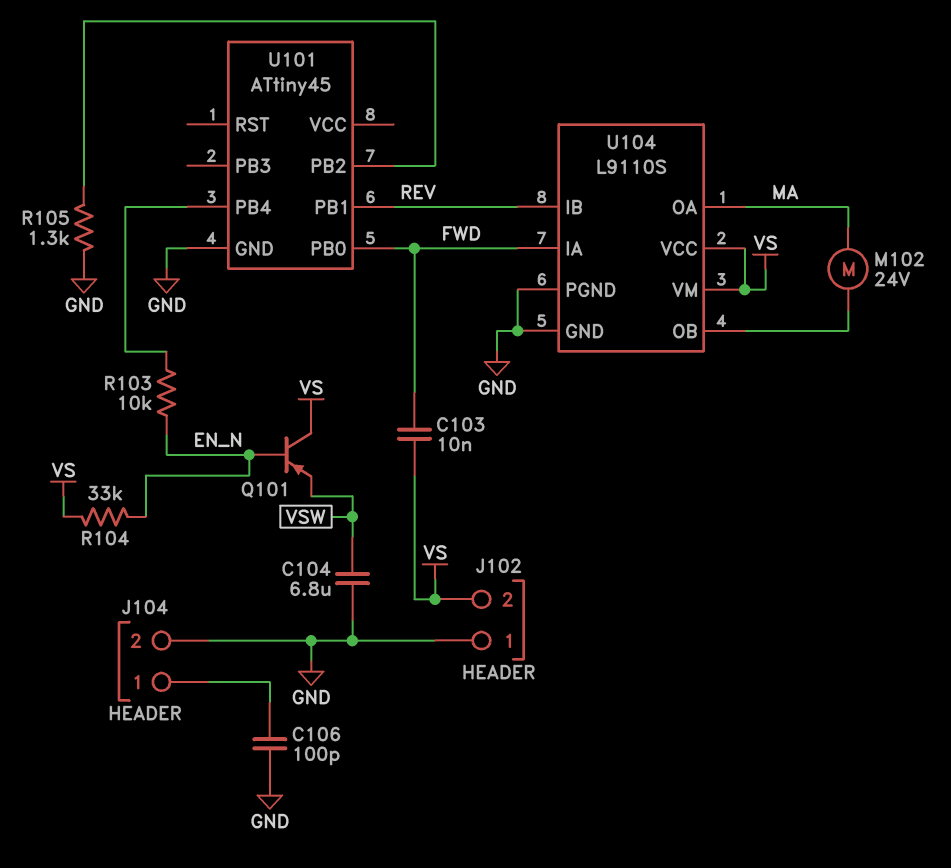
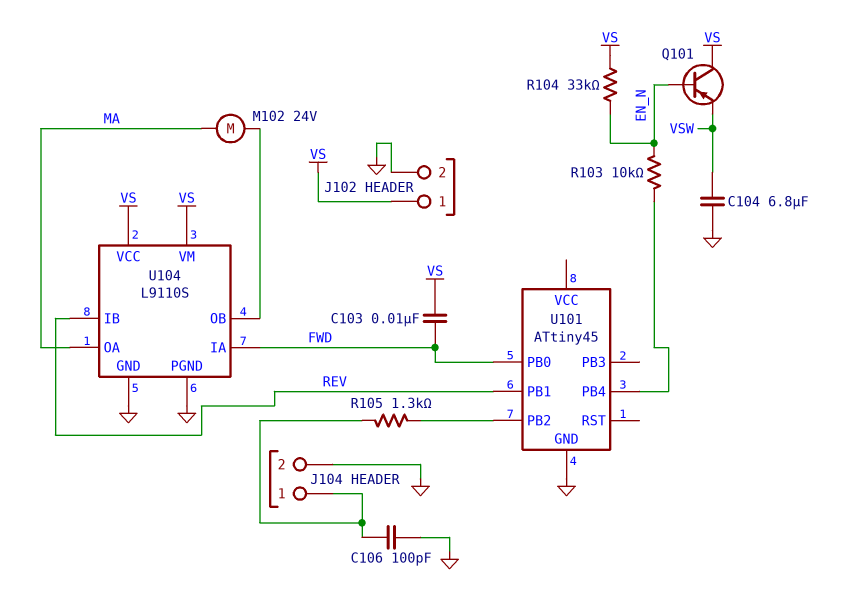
J102 pin 1: GND -> VS
J102 pin 2: VS -> GND
R105: 1.3k (GND, U101/PB2) -> 1.3k (J104/1, U101/PB2)

